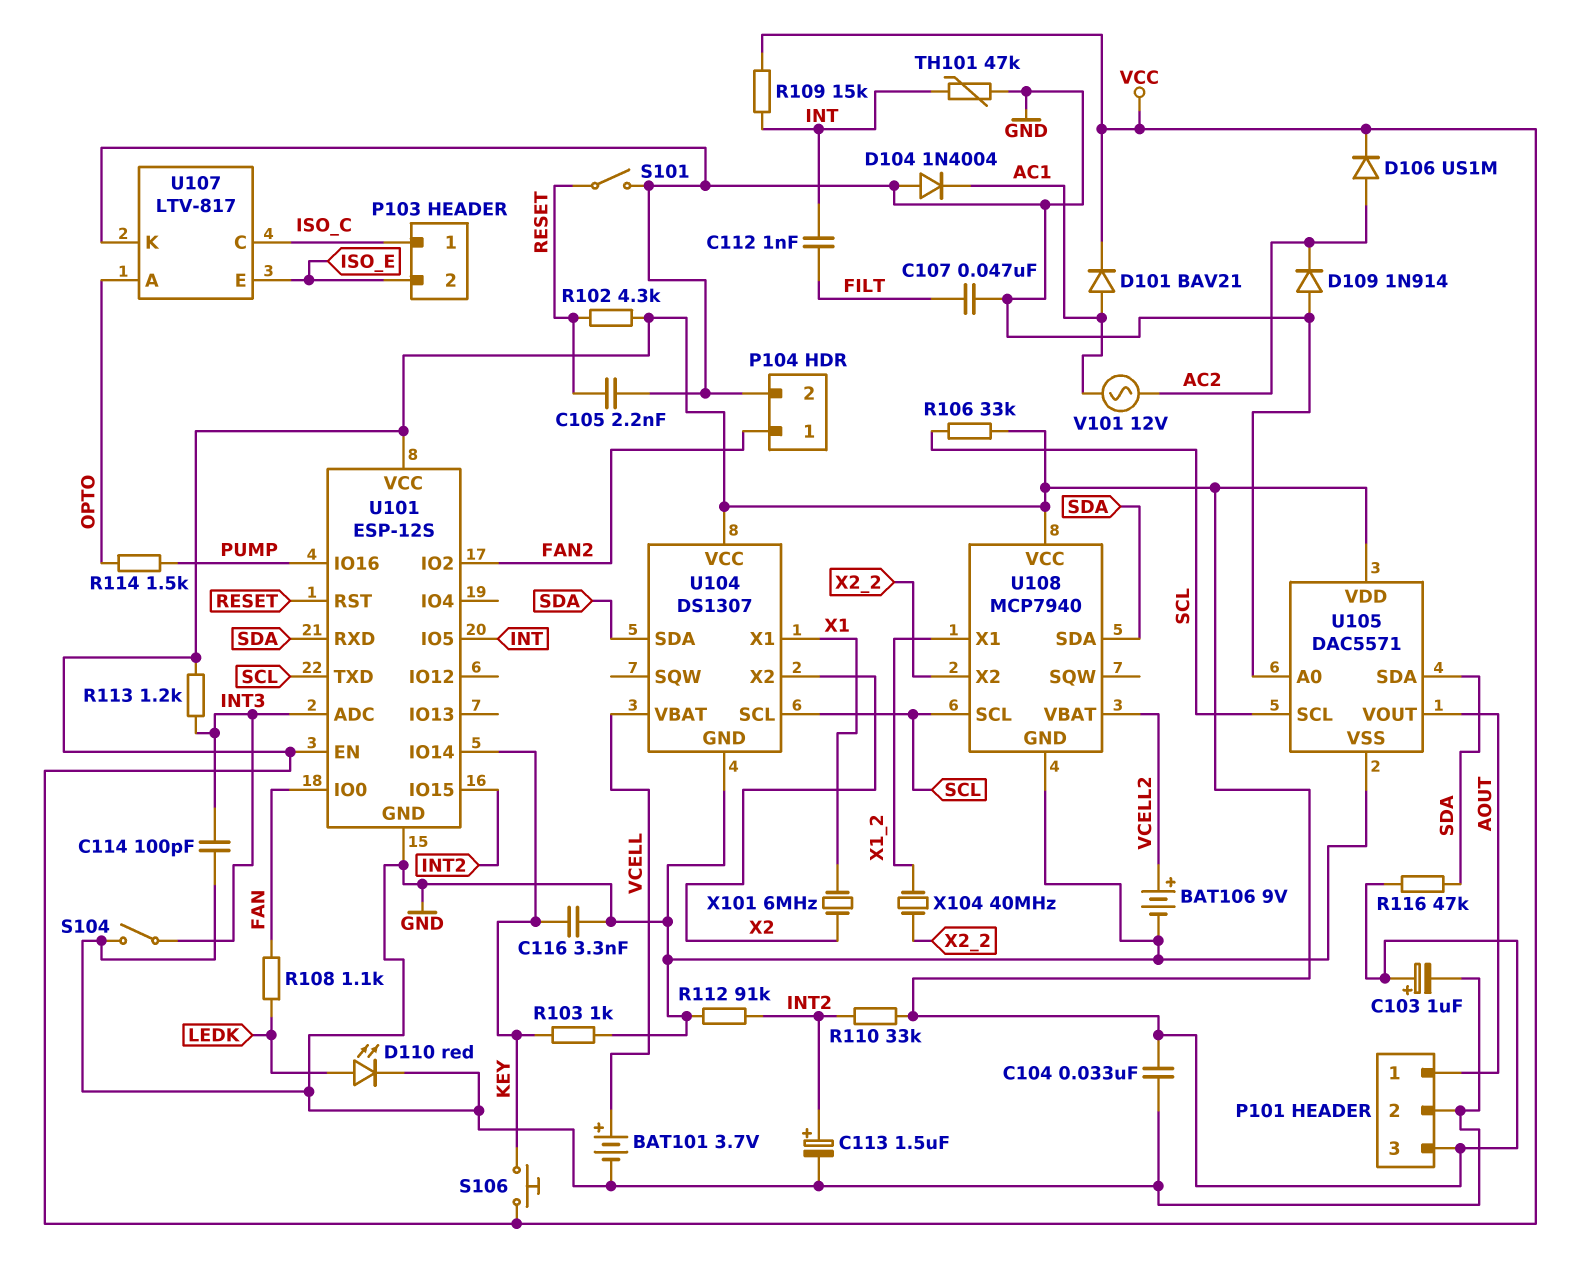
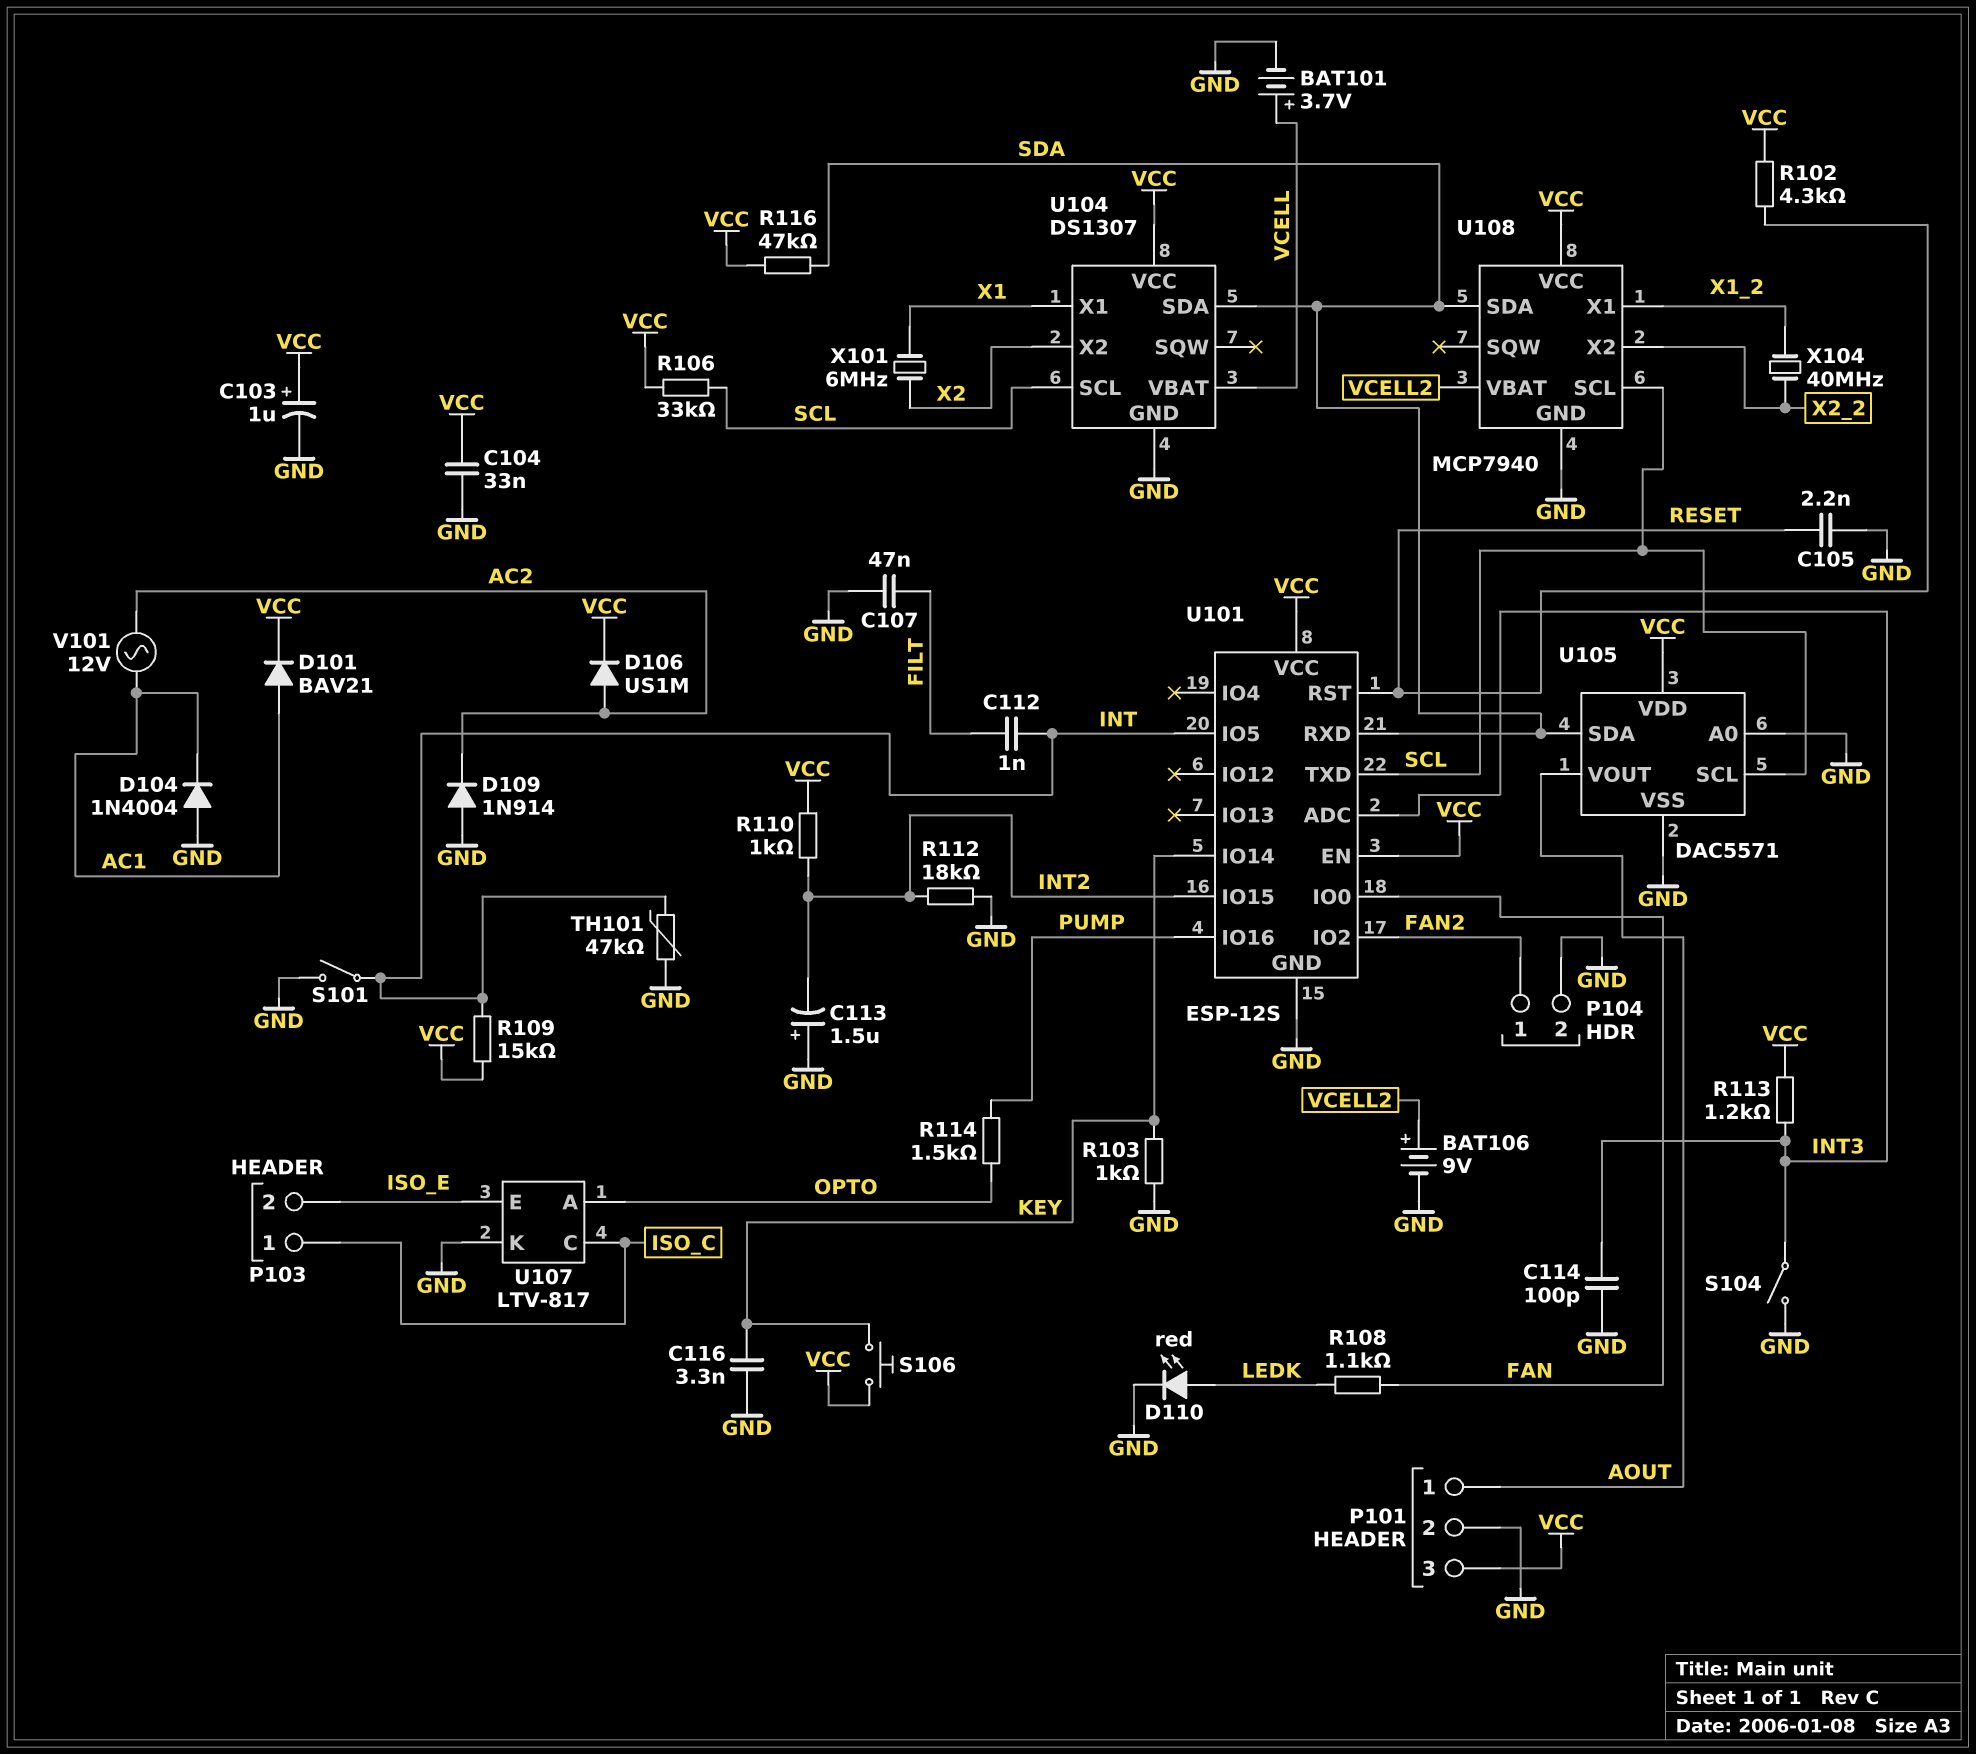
C113: 1.5uF (plus INT2, minus GND) -> 1.5uF (plus GND, minus INT2)
R110: 33k (INT2, VCC) -> 1k (INT2, VCC)
R112: 91k (GND, INT2) -> 18k (GND, INT2)
S101: switch (GND, RESET) -> switch (GND, INT)

